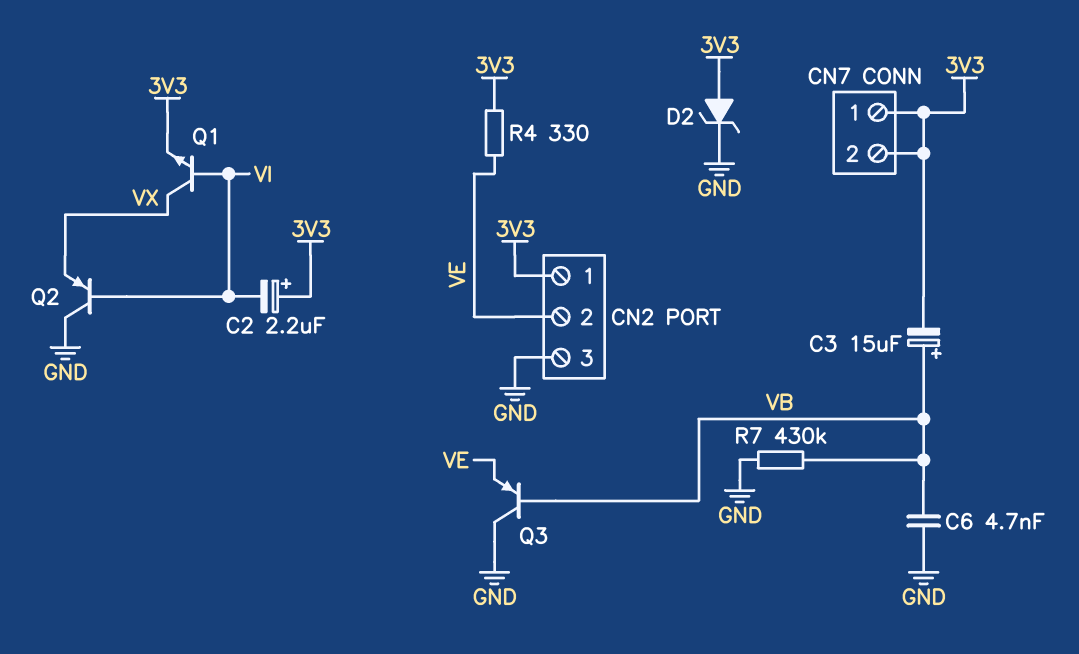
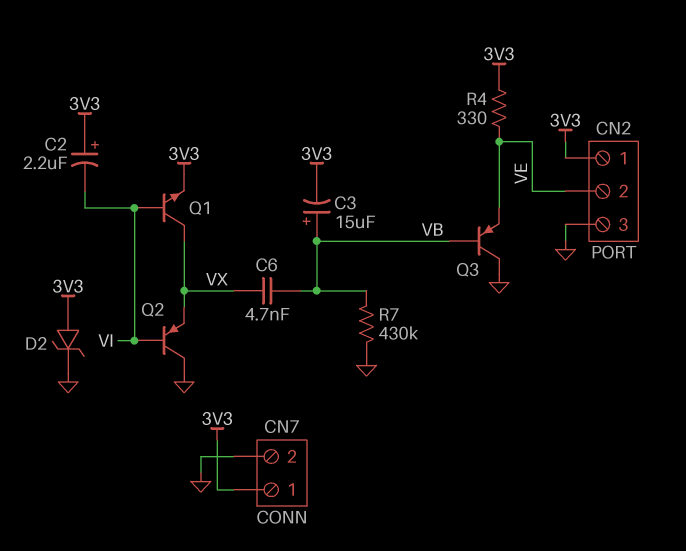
C6: 4.7nF (GND, VB) -> 4.7nF (VB, VX)
CN7 pin 2: 3V3 -> GND

